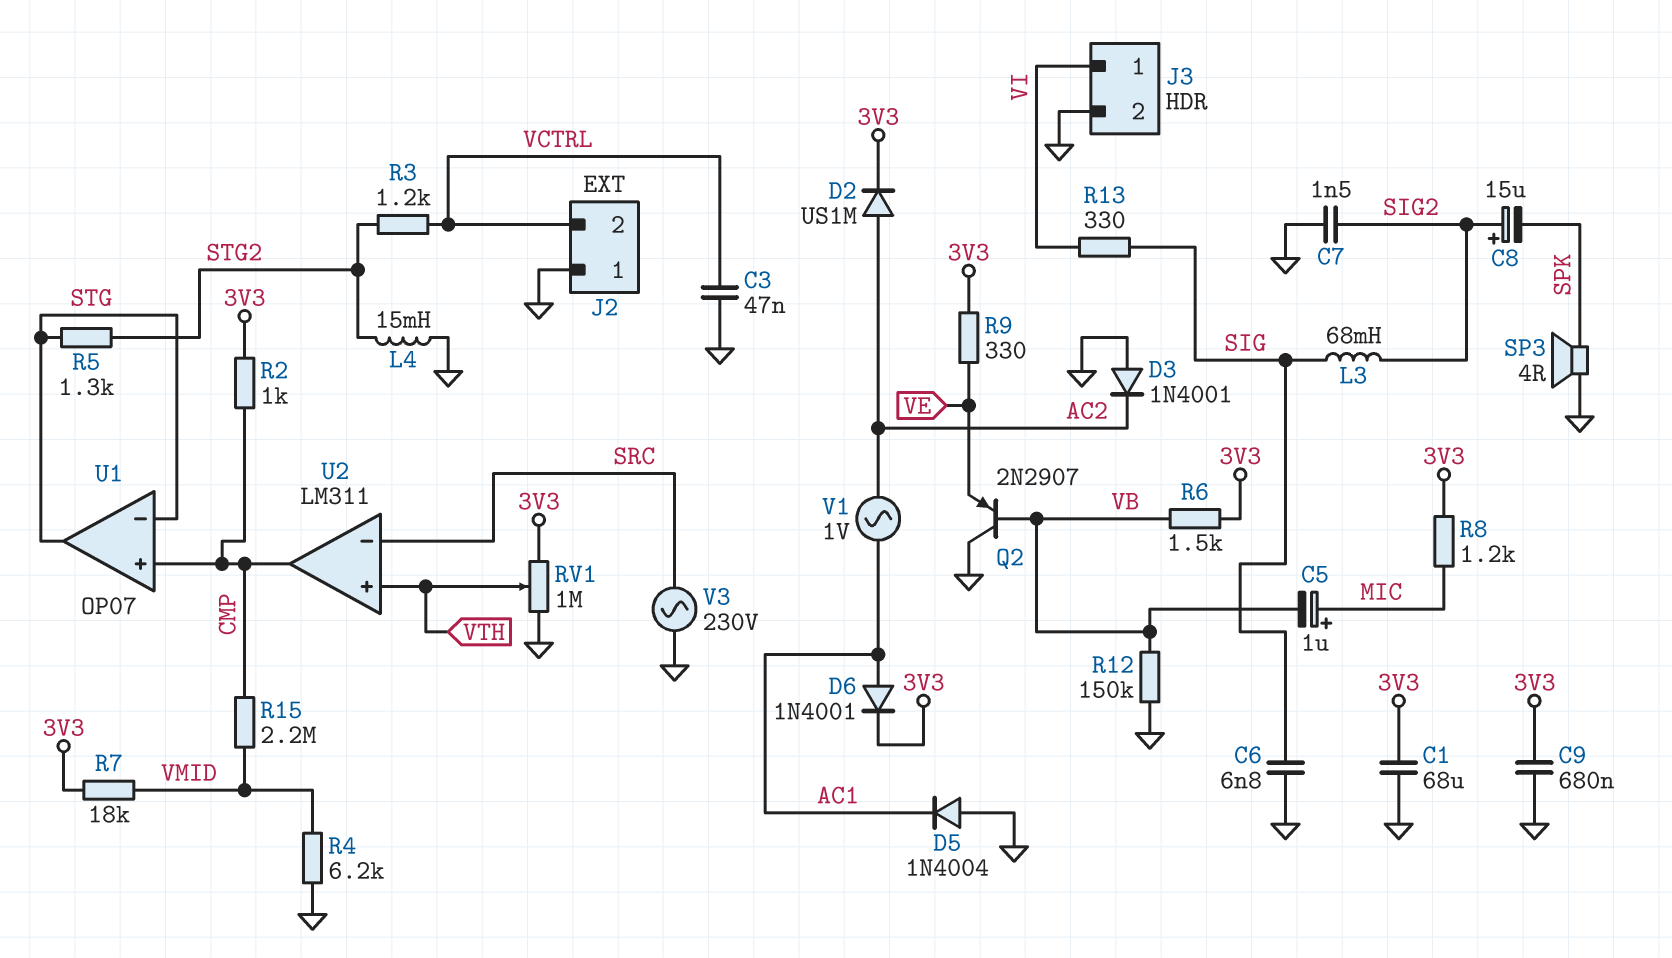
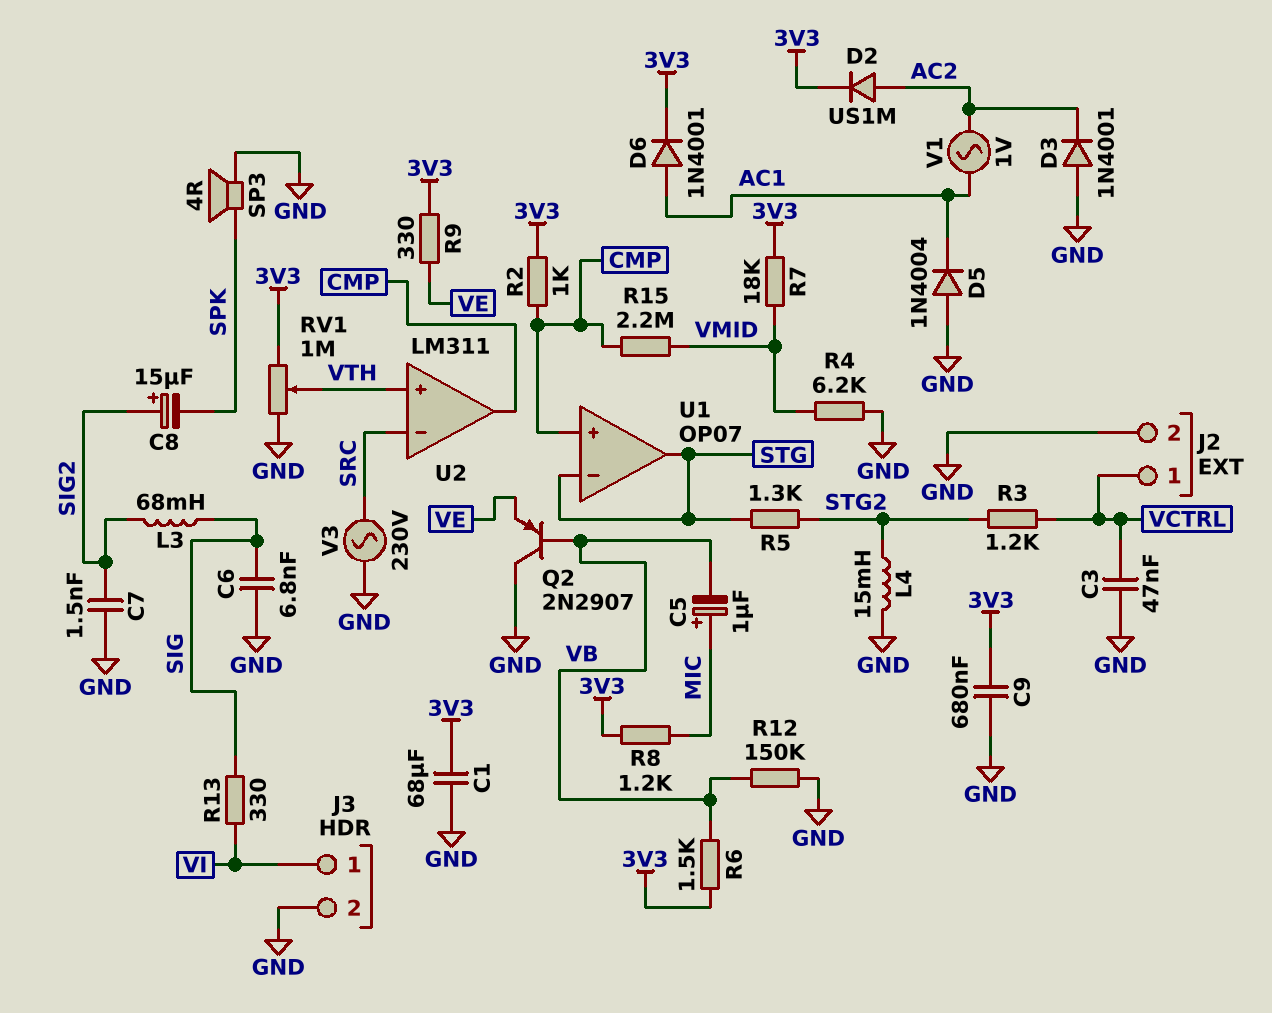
J2 pin 1: GND -> VCTRL
J2 pin 2: VCTRL -> GND

